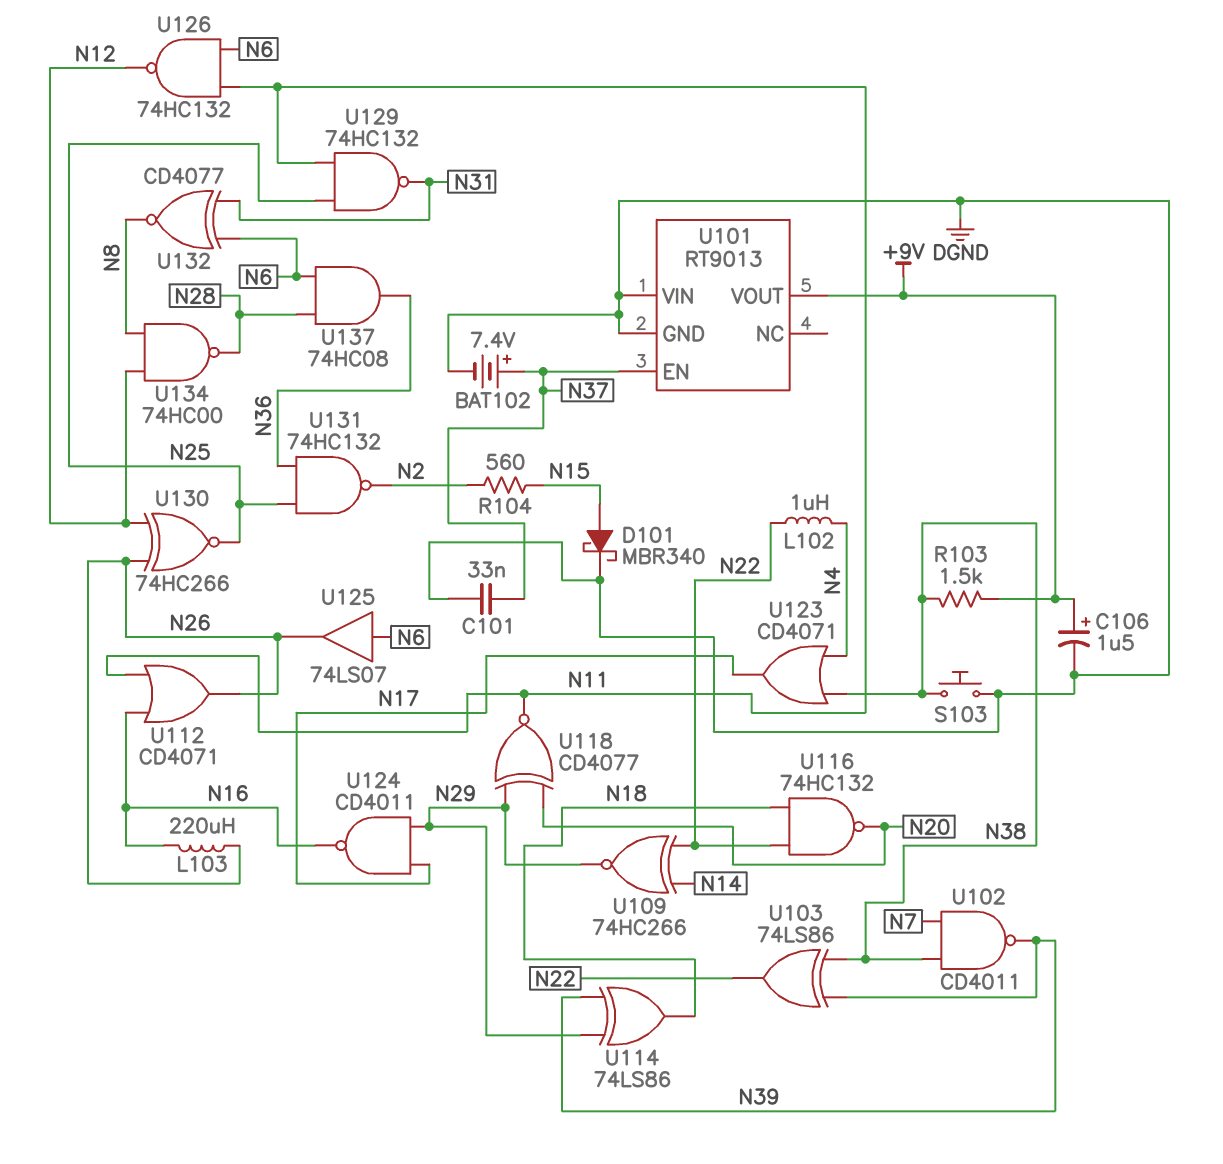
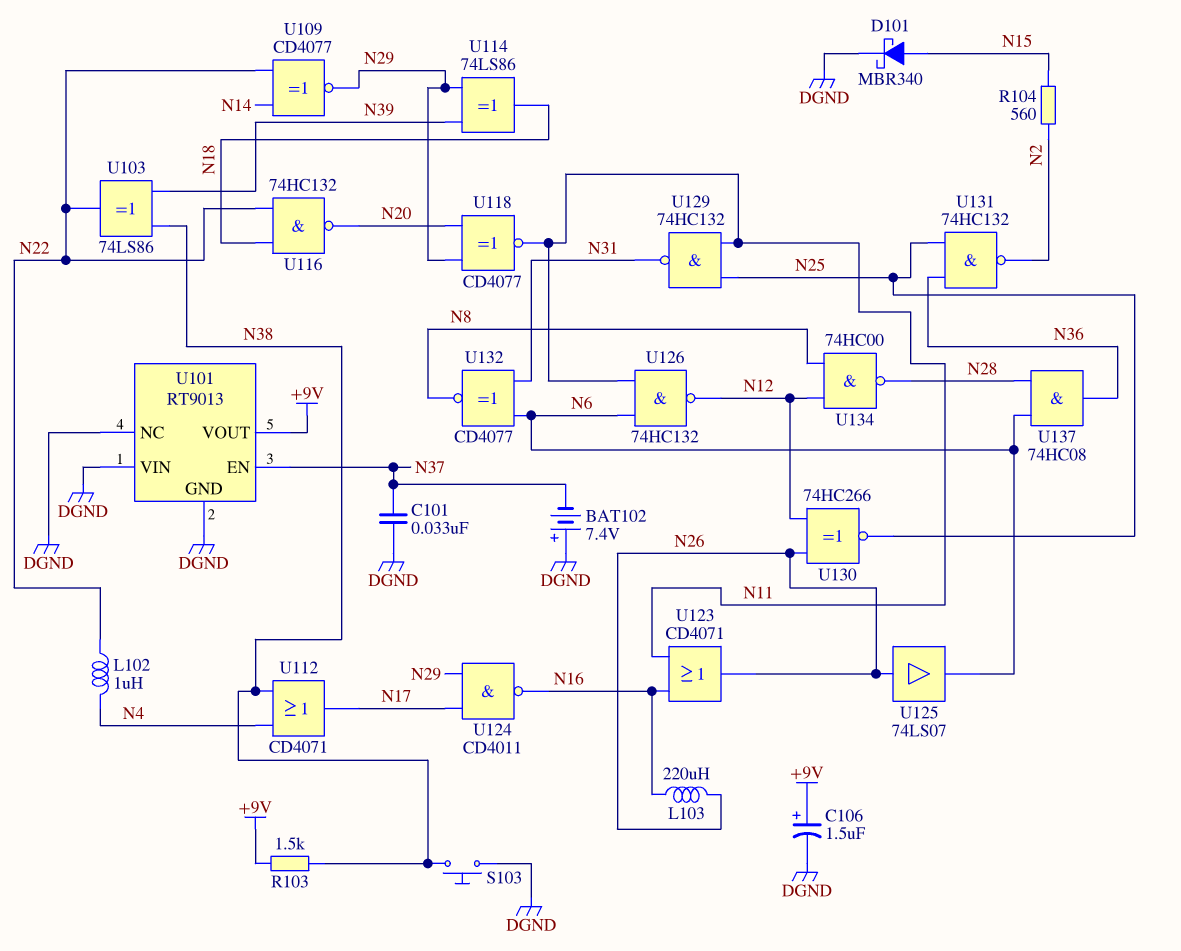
BAT102: 7.4V (plus N37, minus DGND) -> 7.4V (plus DGND, minus N37)
U101 pin NC: none -> DGND
U102: NAND CD4011 (in N7, in N38, out N39) -> none
U109: XNOR 74HC266 (in N14, in N22, out N29) -> XNOR CD4077 (in N14, in N22, out N29)
U112: OR CD4071 (in N11, in N16, out N26) -> OR CD4071 (in N4, in N38, out N17)
U123: OR CD4071 (in N4, in N38, out N17) -> OR CD4071 (in N11, in N16, out N26)
U125: buffer 74LS07 (in N6, out N26) -> buffer 74LS07 (in N26, out N6)

